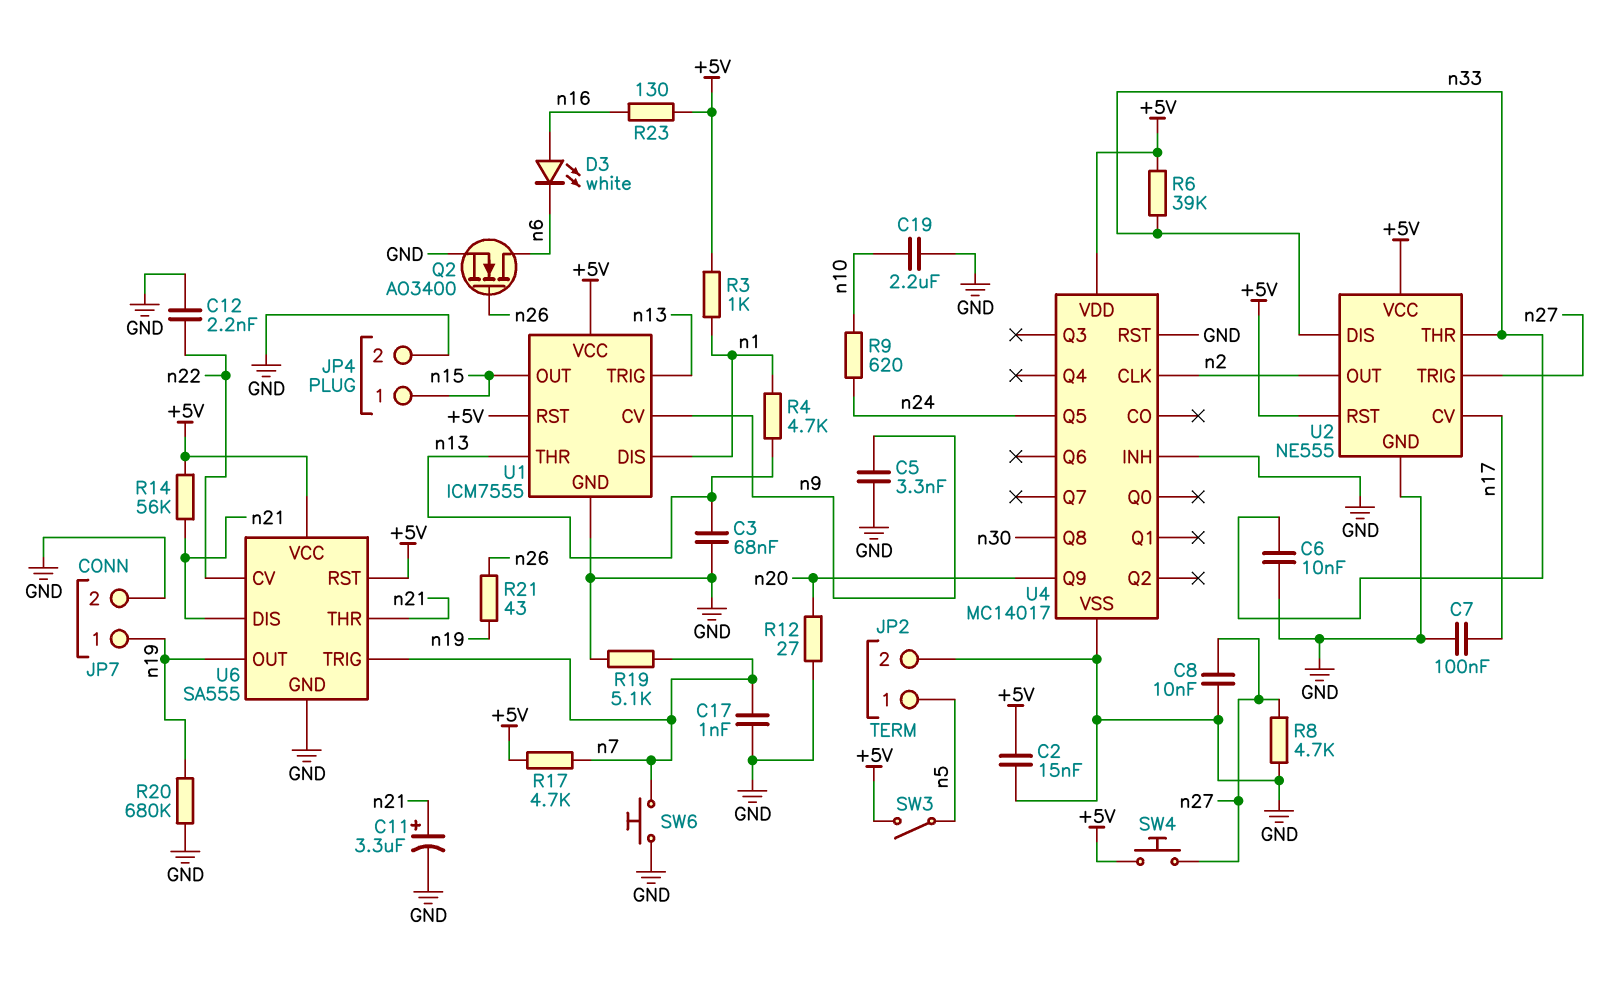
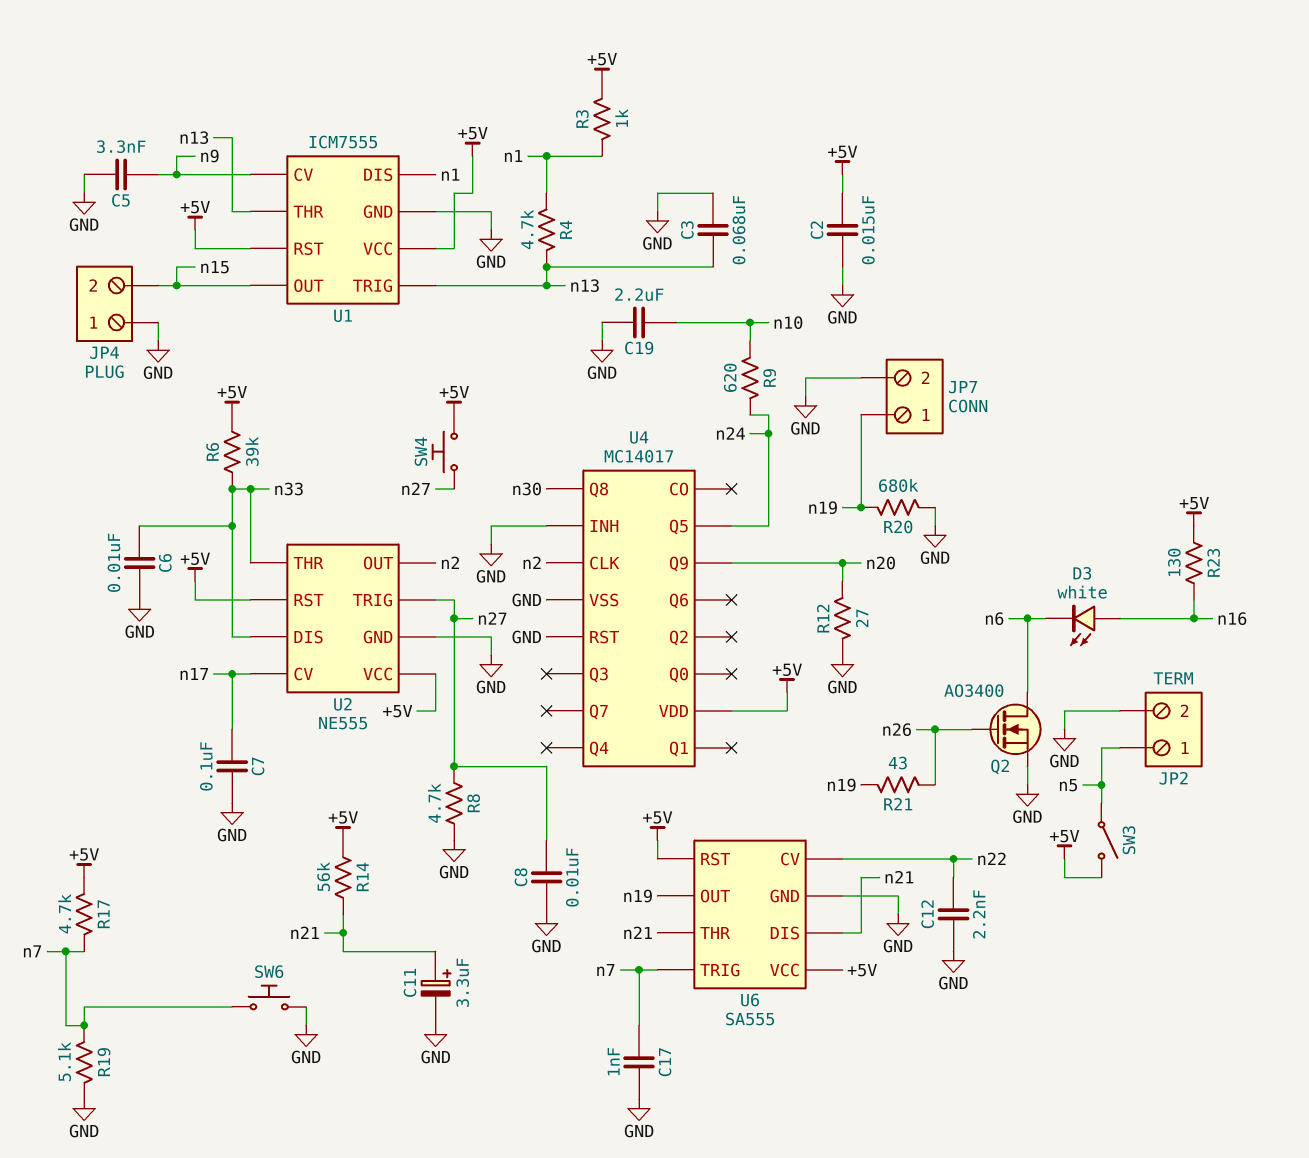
JP4 pin 1: n15 -> GND
JP4 pin 2: GND -> n15

